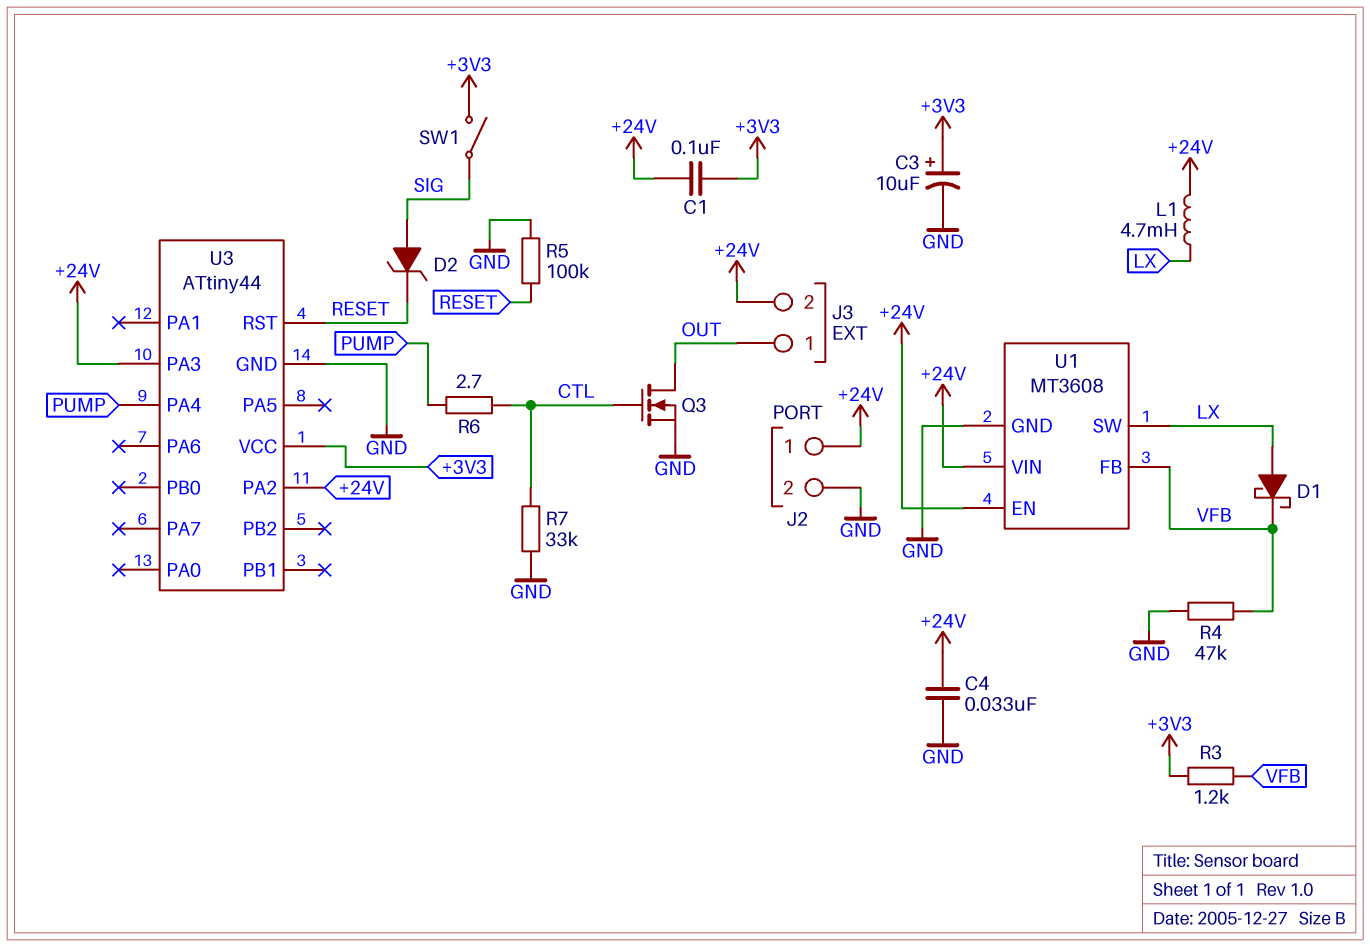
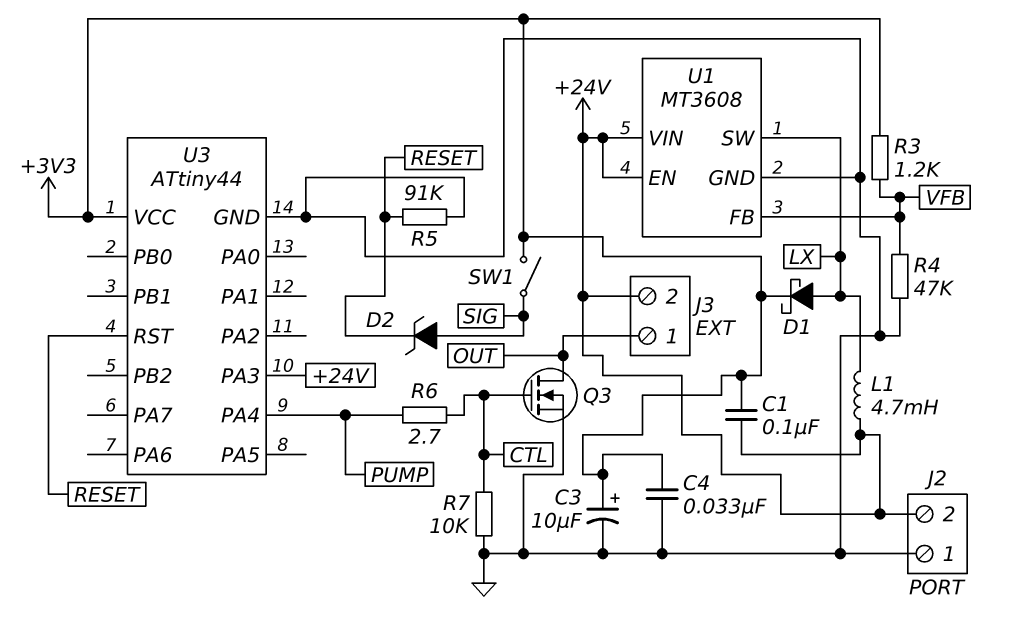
C4: 33nF (+24V, GND) -> 33nF (+3V3, GND)
D1: schottky (A LX, K VFB) -> schottky (A LX, K +3V3)
J2 pin 1: +24V -> GND
J2 pin 2: GND -> +24V
R5: 100k (GND, RESET) -> 91k (GND, RESET)
R7: 33k (CTL, GND) -> 10k (CTL, GND)
U3 pin PA2: +24V -> none

